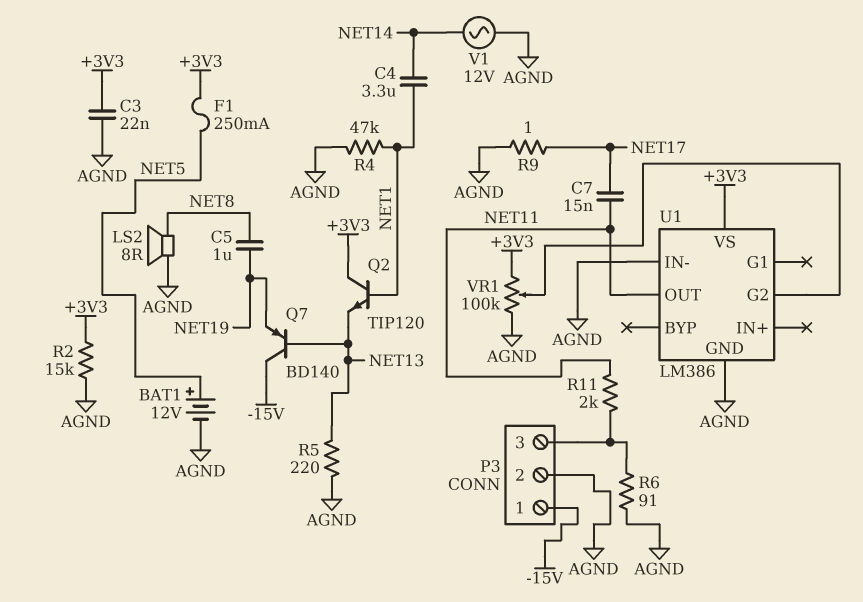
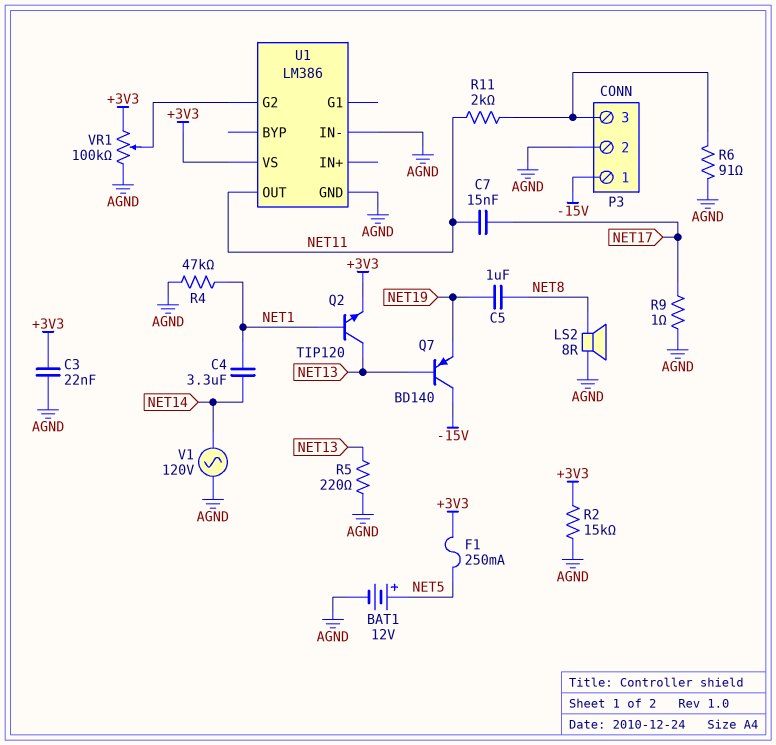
Q2: NPN TIP120 (B NET1, C +3V3, E NET13) -> NPN TIP120 (B NET1, C NET13, E +3V3)
V1: AC 12V (AGND, NET14) -> AC 120V (AGND, NET14)

